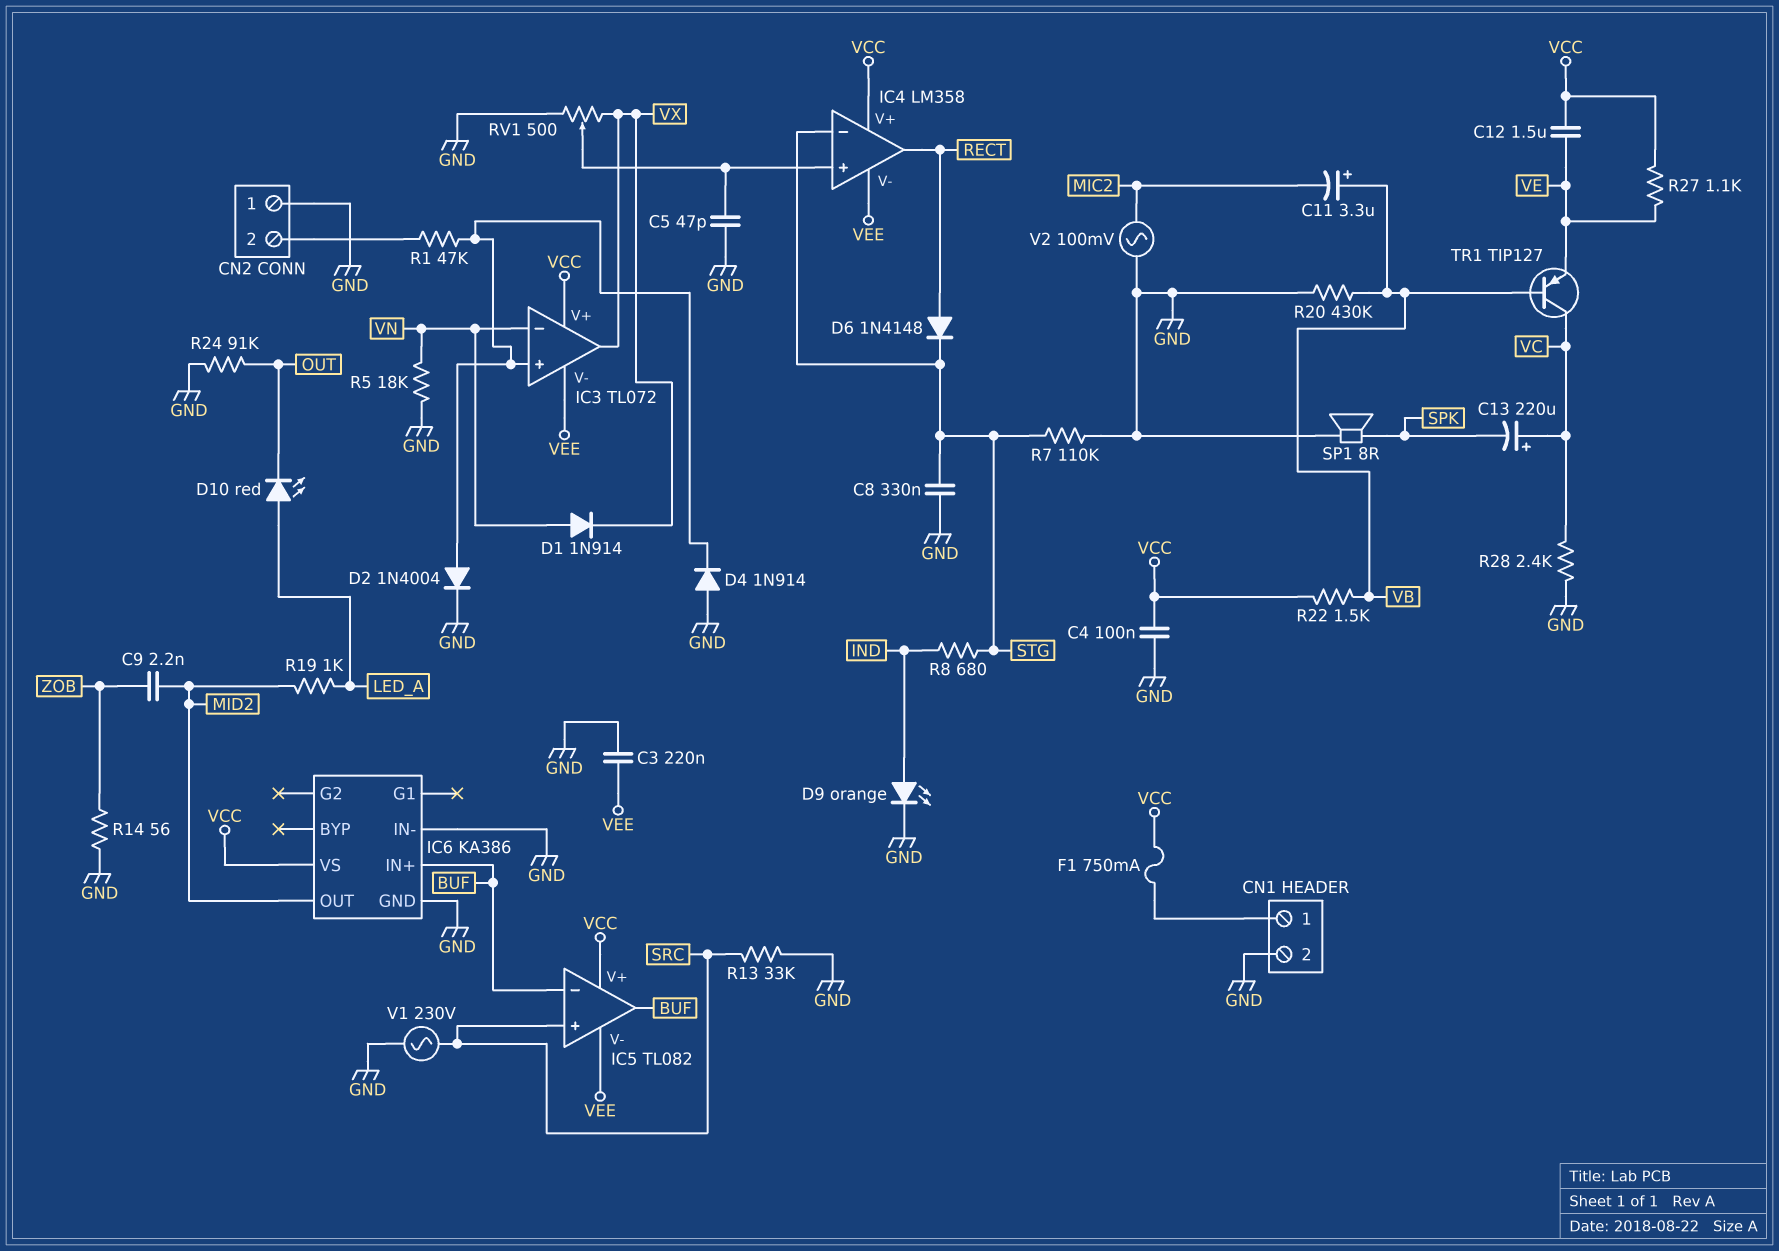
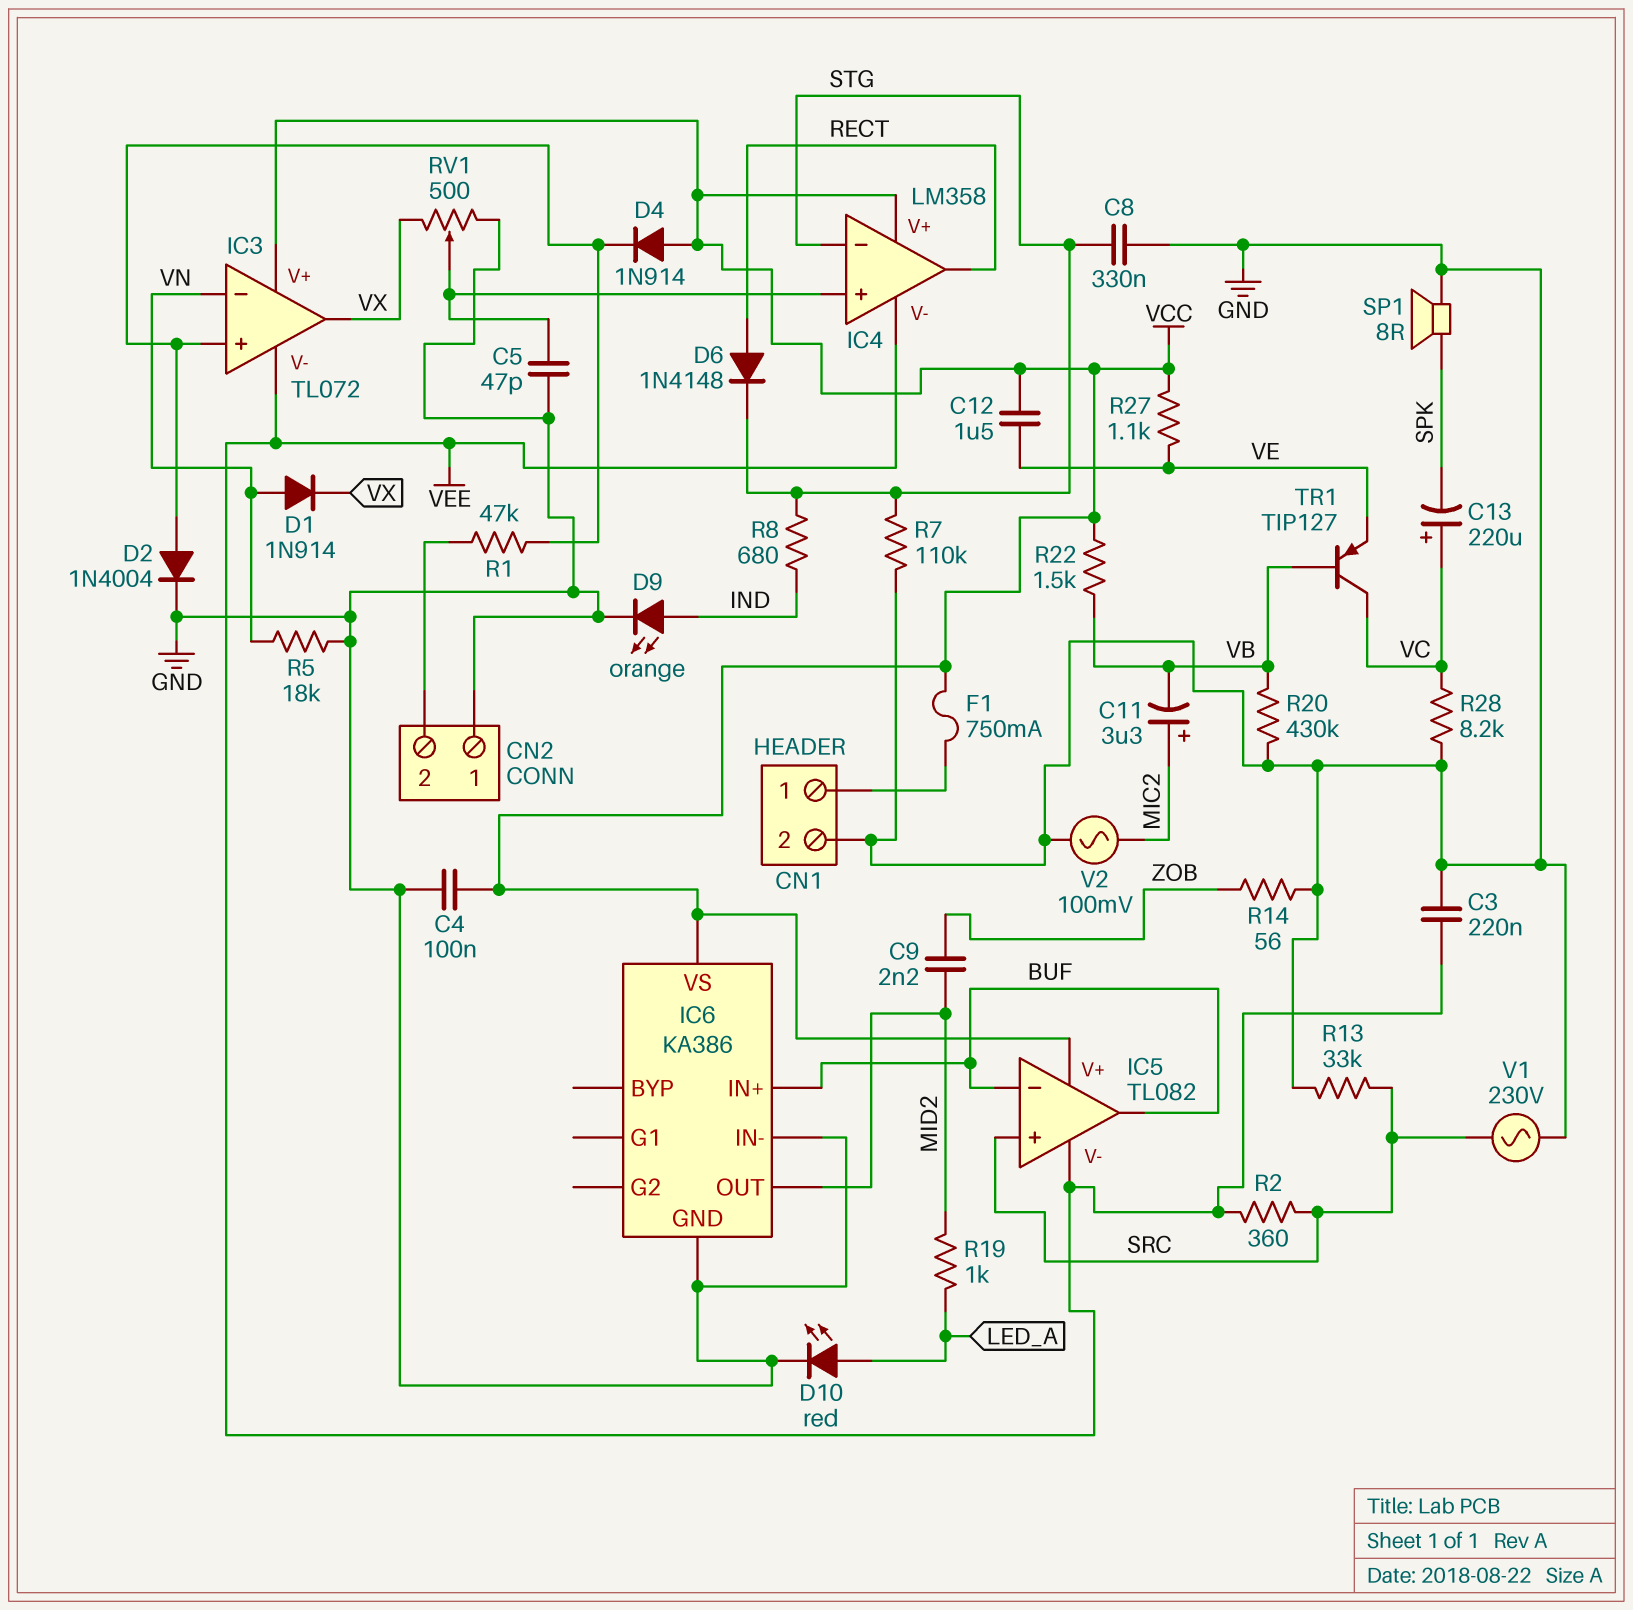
C11: 3.3uF (plus VB, minus MIC2) -> 3.3uF (plus MIC2, minus VB)
D4: diode 1N914 (A GND, K IC3/in+) -> diode 1N914 (A VCC, K IC3/in+)
D10: LED red (A LED_A, K OUT) -> LED red (A LED_A, K GND)
R2: none -> 360 (SRC, VEE)
R24: 91k (GND, OUT) -> none
R28: 2.4k (GND, VC) -> 8.2k (GND, VC)

